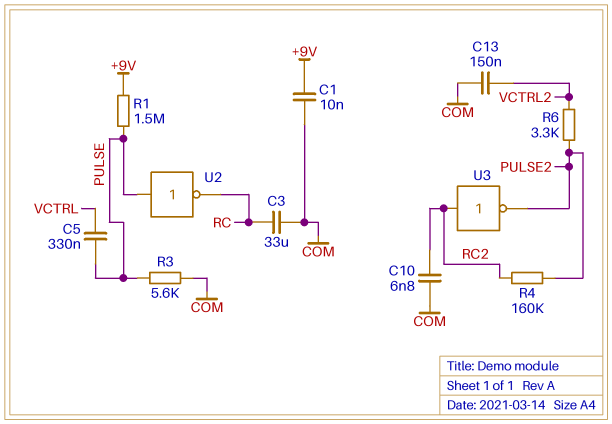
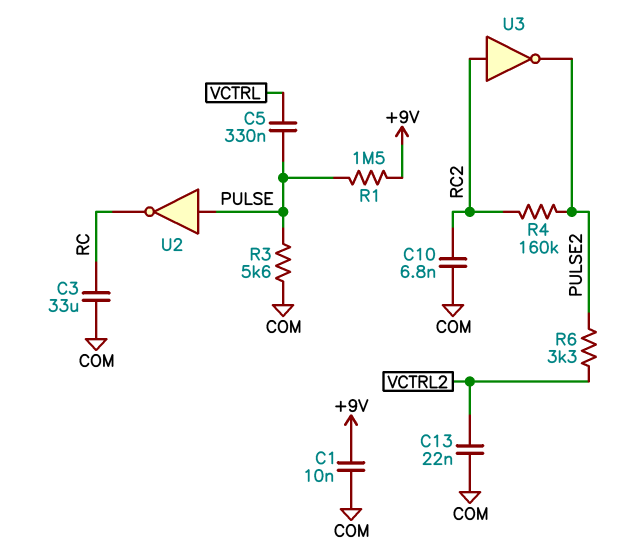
C13: 150nF (COM, VCTRL2) -> 22nF (COM, VCTRL2)

